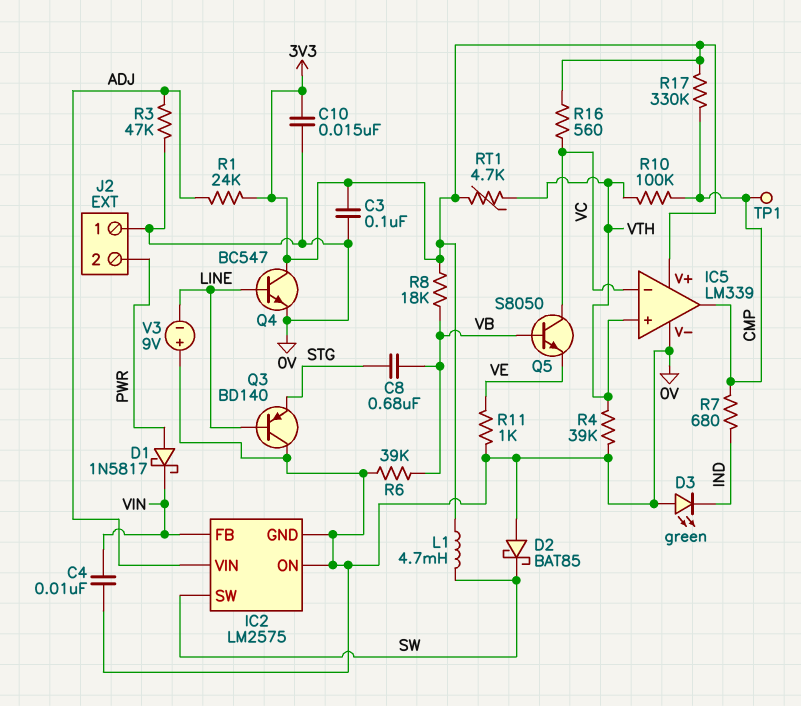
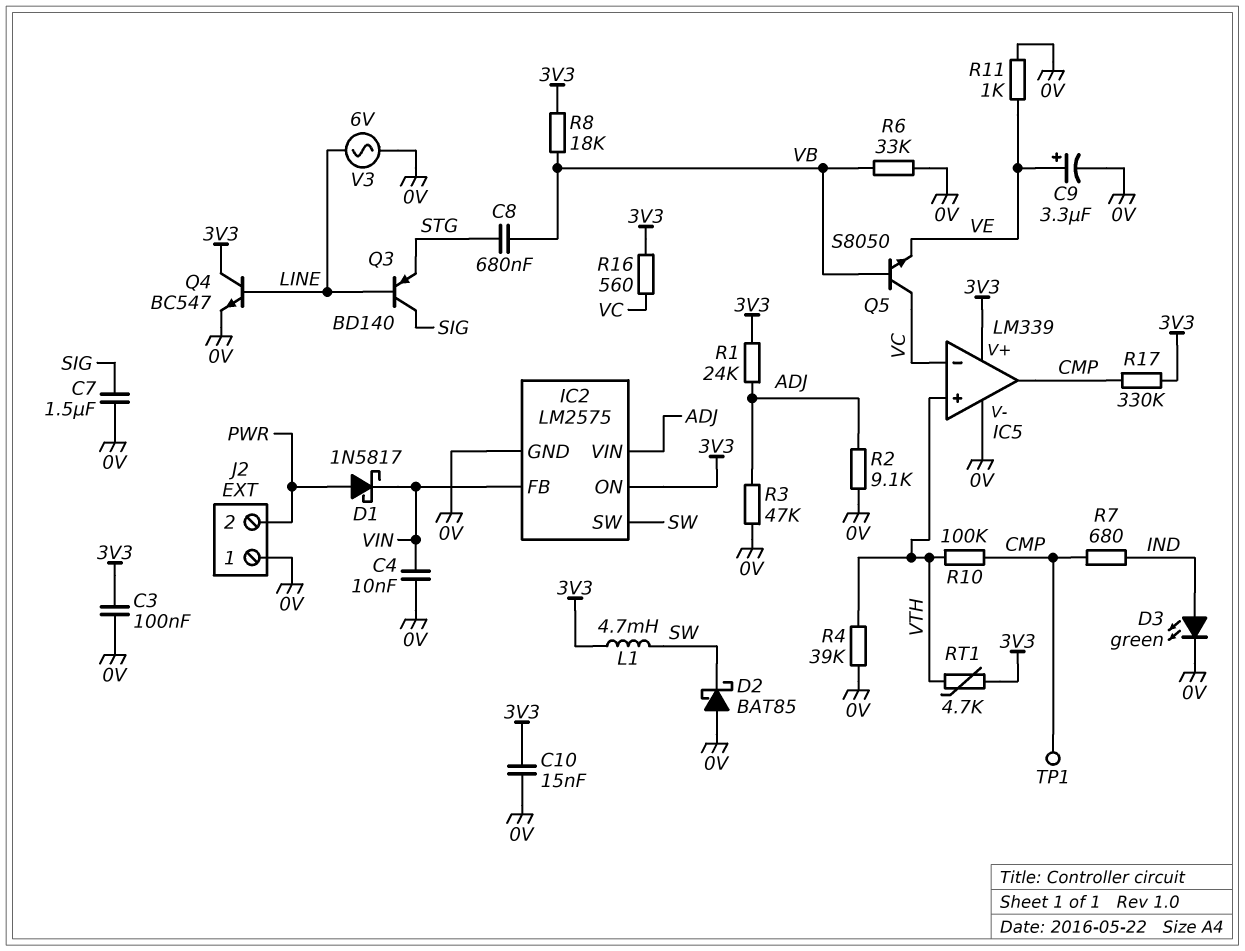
C7: none -> 1.5uF (0V, SIG)
C9: none -> 3.3uF (plus VE, minus 0V)
D3: LED green (A 0V, K IND) -> LED green (A IND, K 0V)
IC2 pin ON: 0V -> 3V3
Q3: PNP BD140 (B LINE, C 0V, E STG) -> PNP BD140 (B LINE, C SIG, E STG)
R2: none -> 9.1k (0V, ADJ)
R6: 39k (0V, VB) -> 33k (0V, VB)
V3: 9V (plus 0V, minus LINE) -> AC 6V (0V, LINE)

